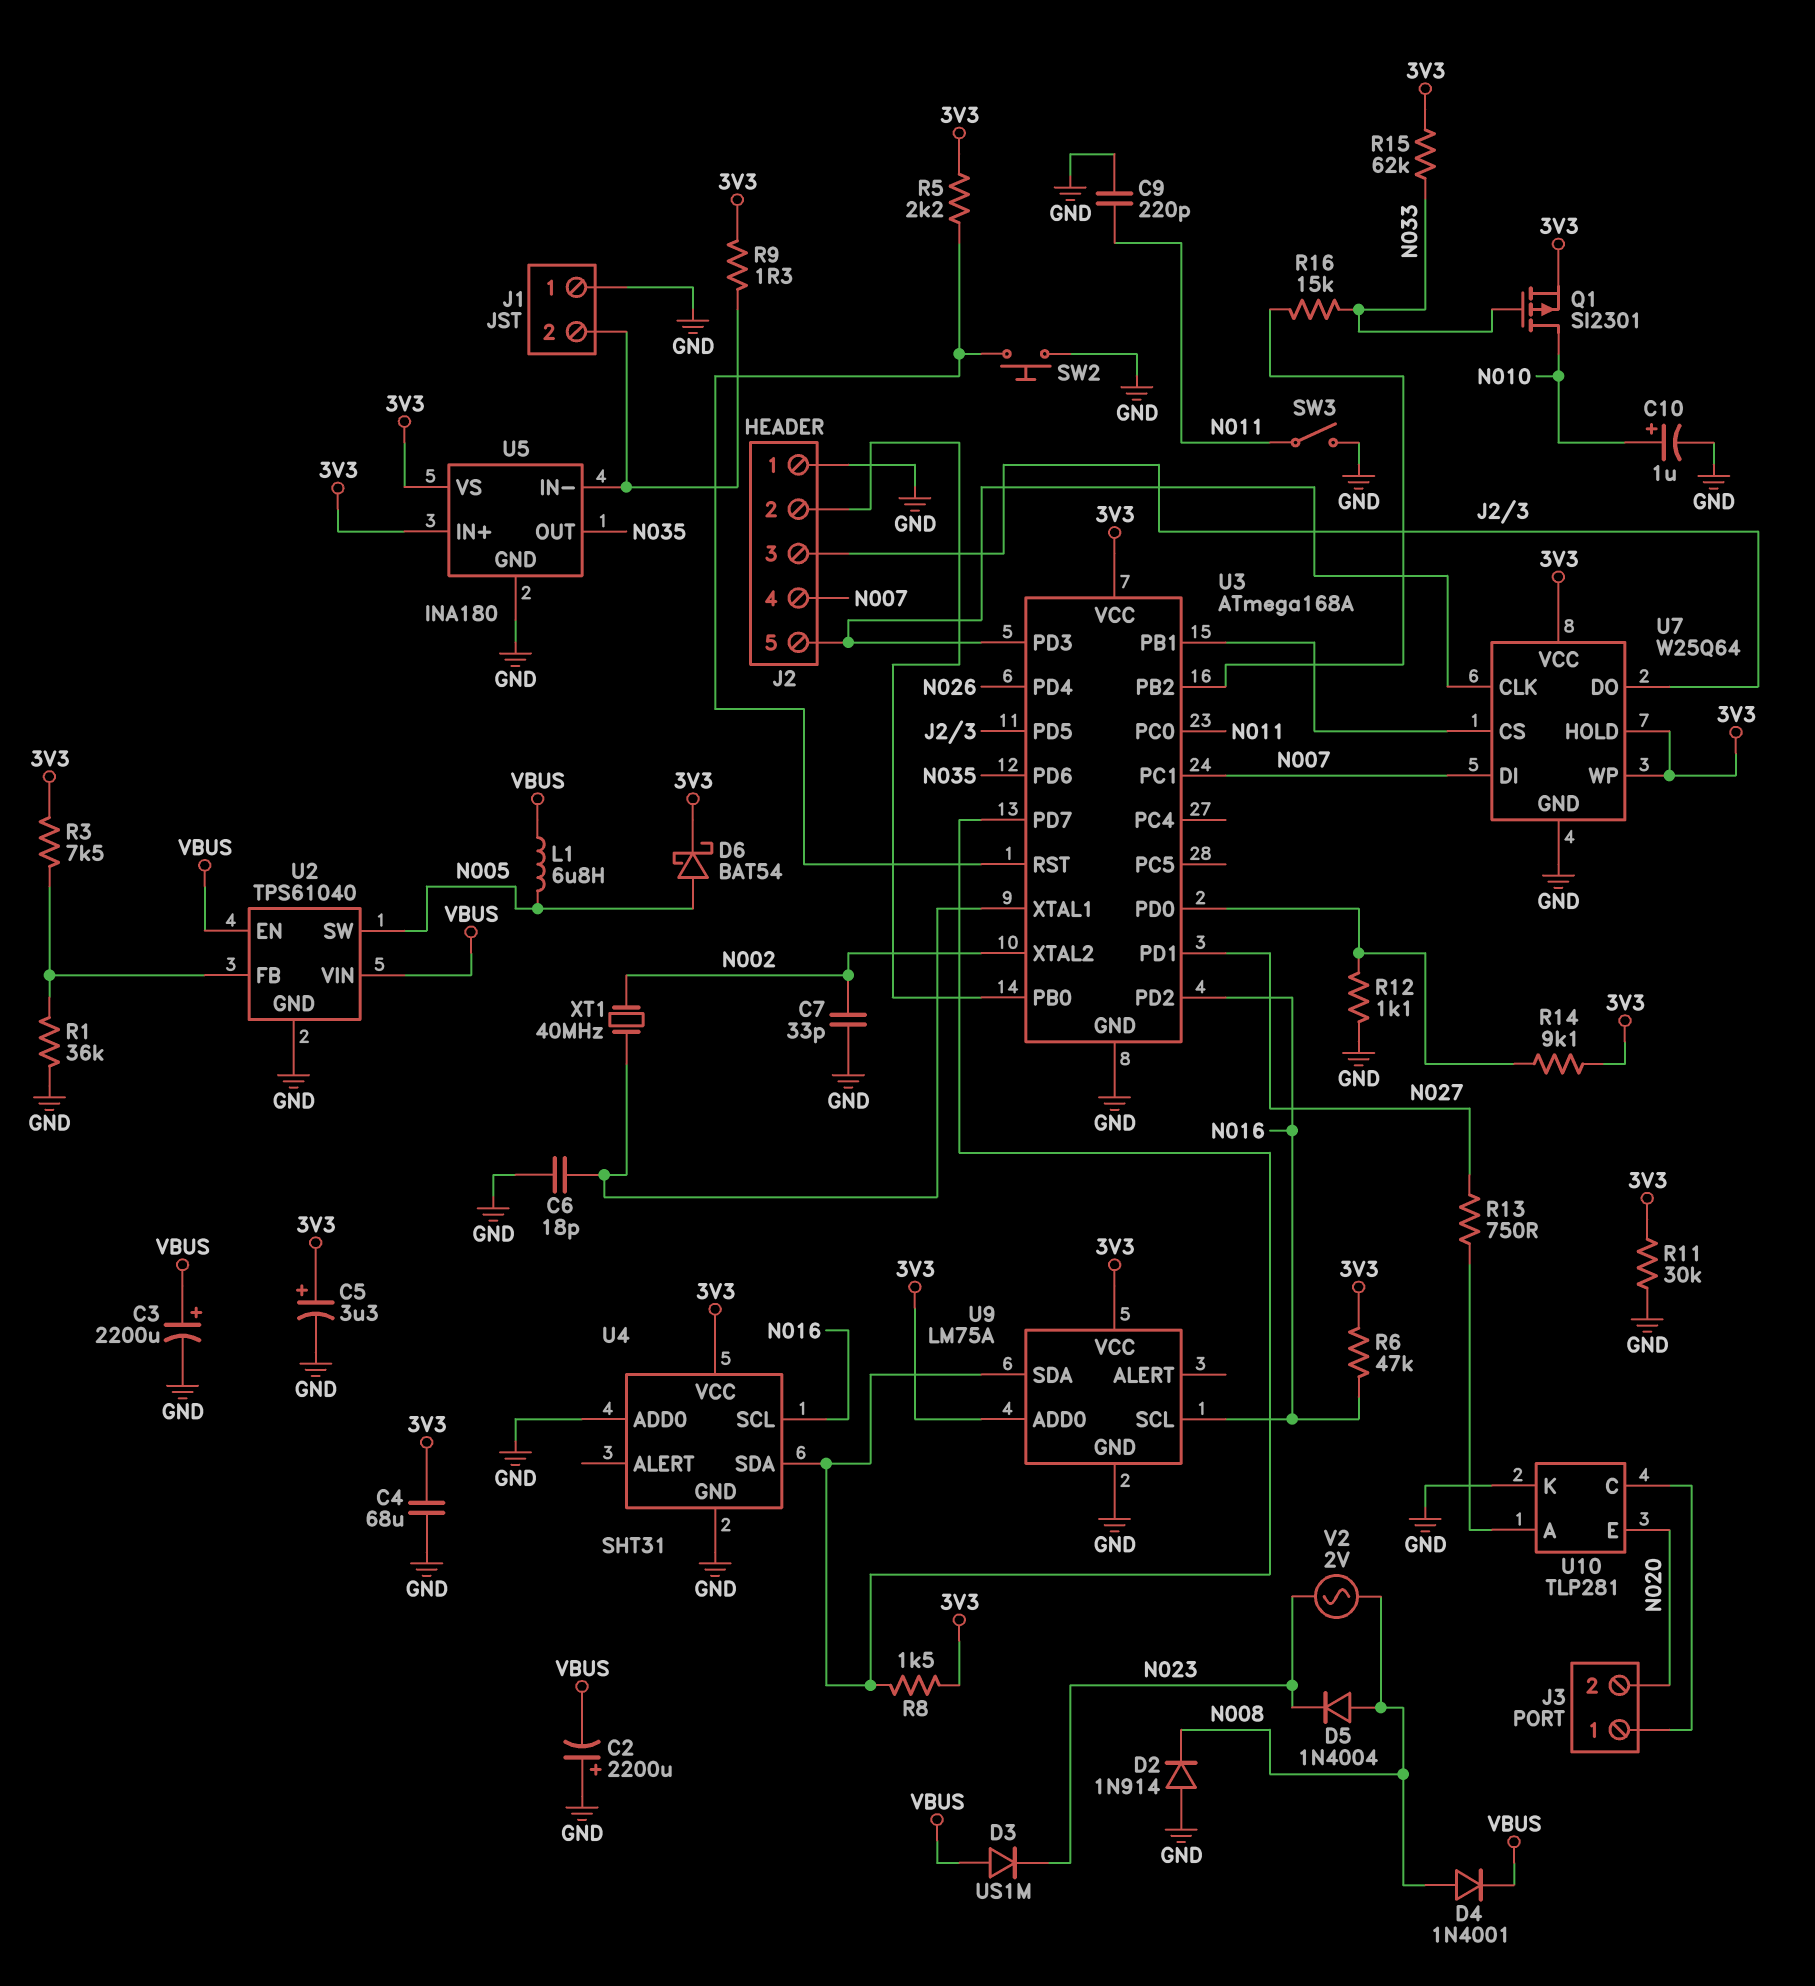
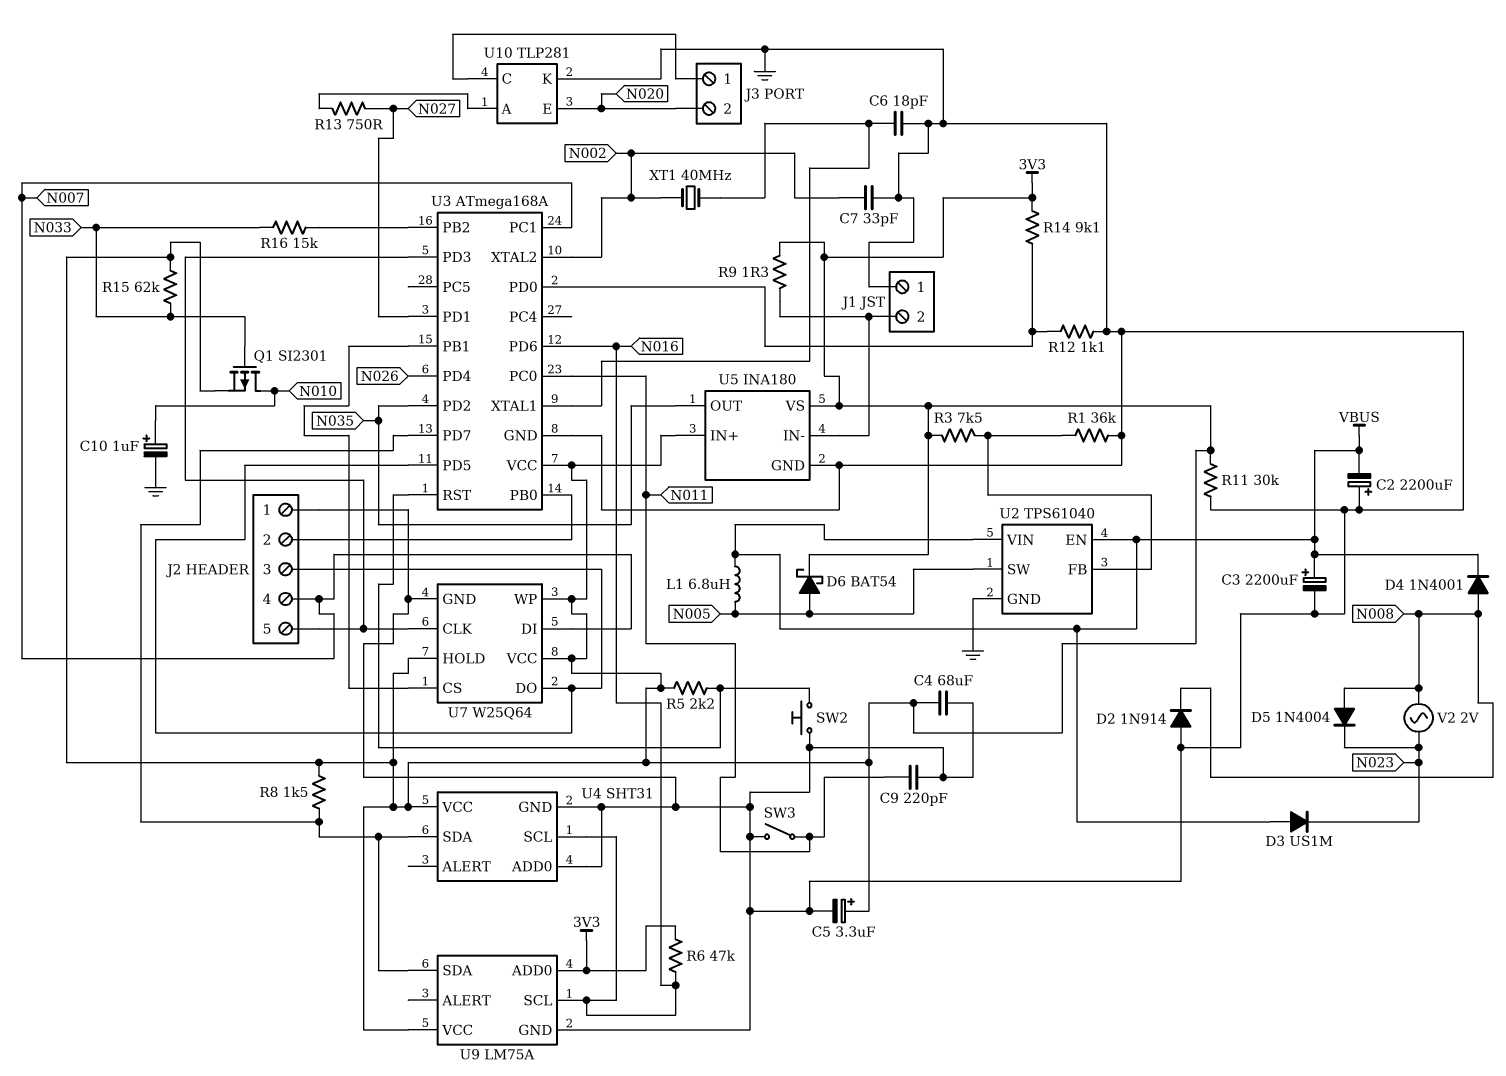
U3 pin PD2: N016 -> N035
U3 pin PD6: N035 -> N016

